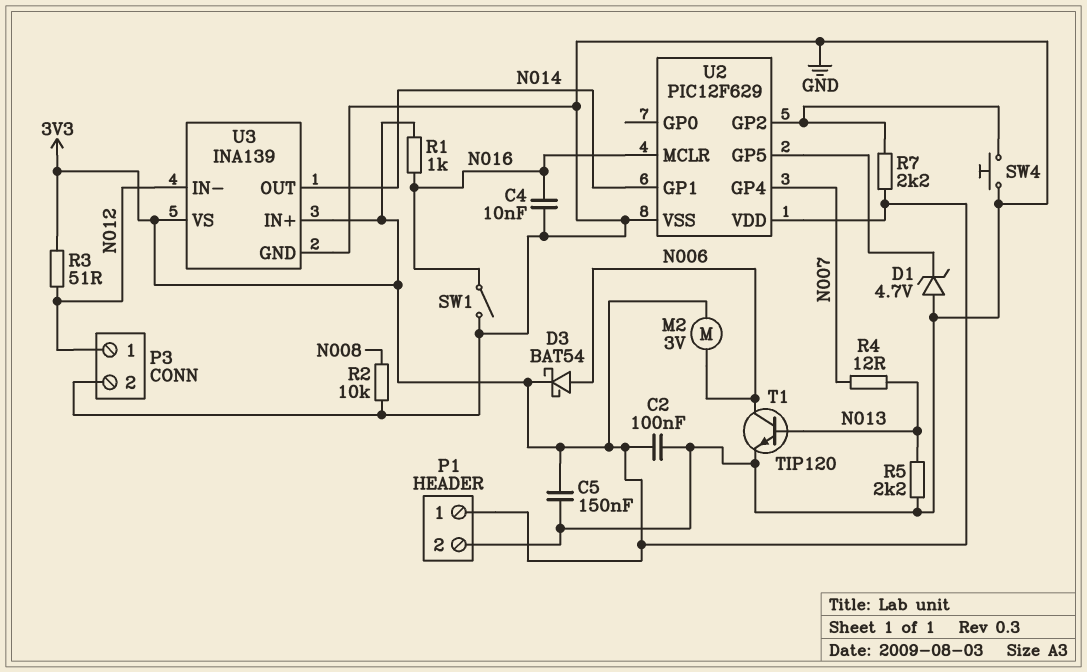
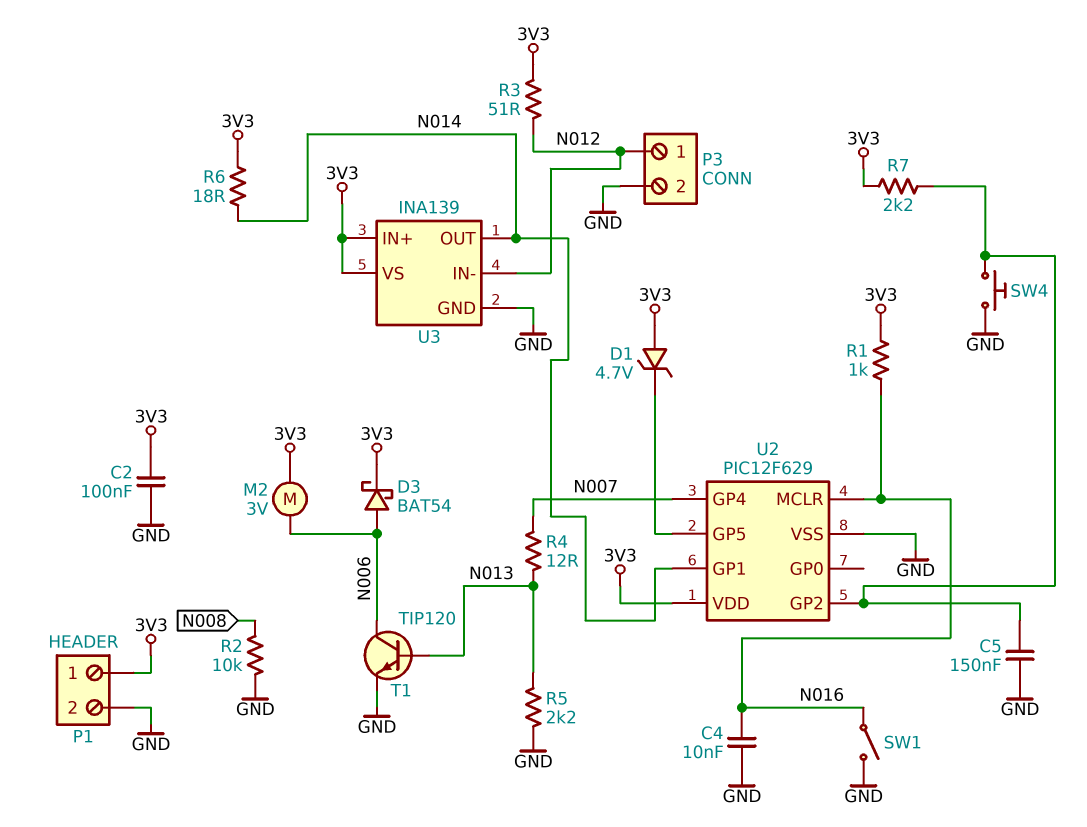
C5: 150nF (3V3, GND) -> 150nF (GND, U2/GP2)
D1: zener 4.7V (A GND, K U2/GP5) -> zener 4.7V (A 3V3, K U2/GP5)
R6: none -> 18 (3V3, N014)

